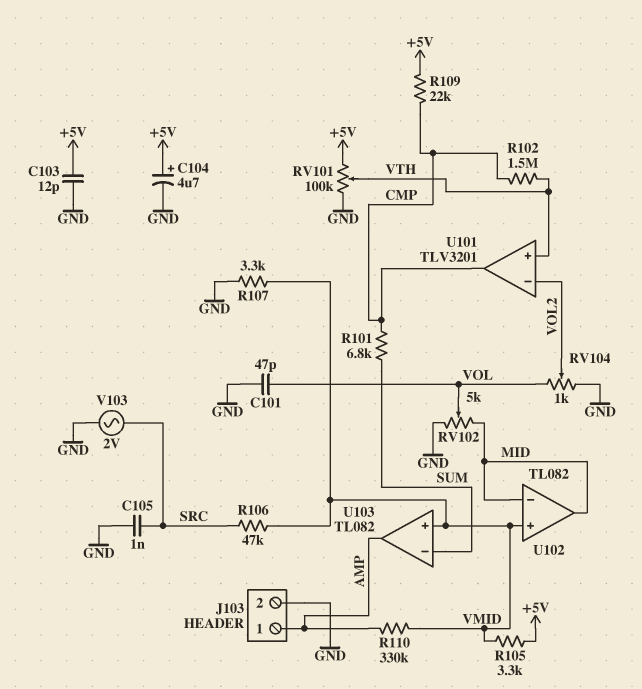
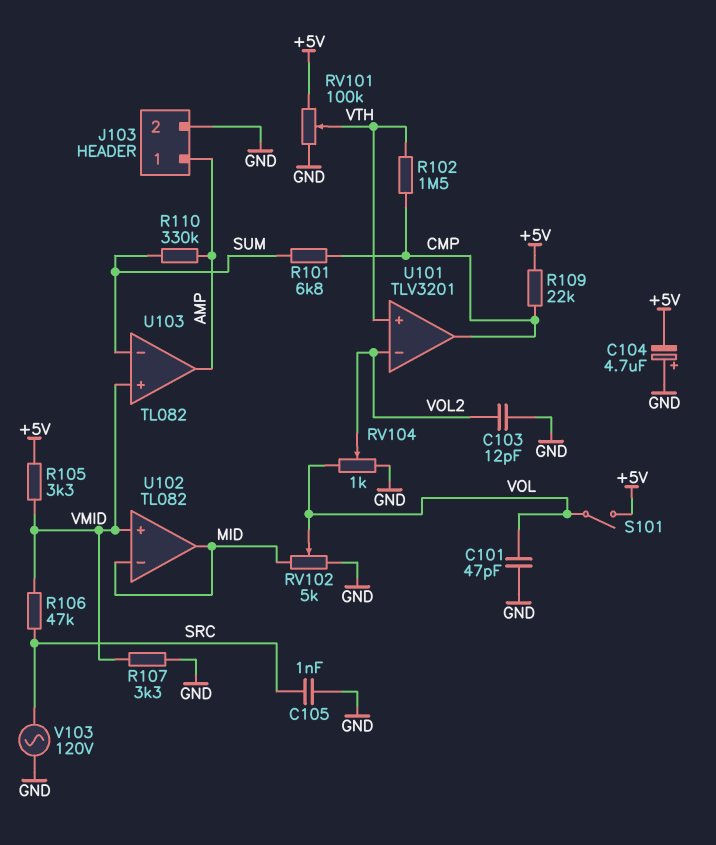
C103: 12pF (+5V, GND) -> 12pF (GND, VOL2)
C104: 4.7uF (plus +5V, minus GND) -> 4.7uF (plus GND, minus +5V)
R110: 330k (AMP, VMID) -> 330k (AMP, SUM)
S101: none -> switch (+5V, VOL)
V103: AC 2V (GND, SRC) -> AC 120V (GND, SRC)

